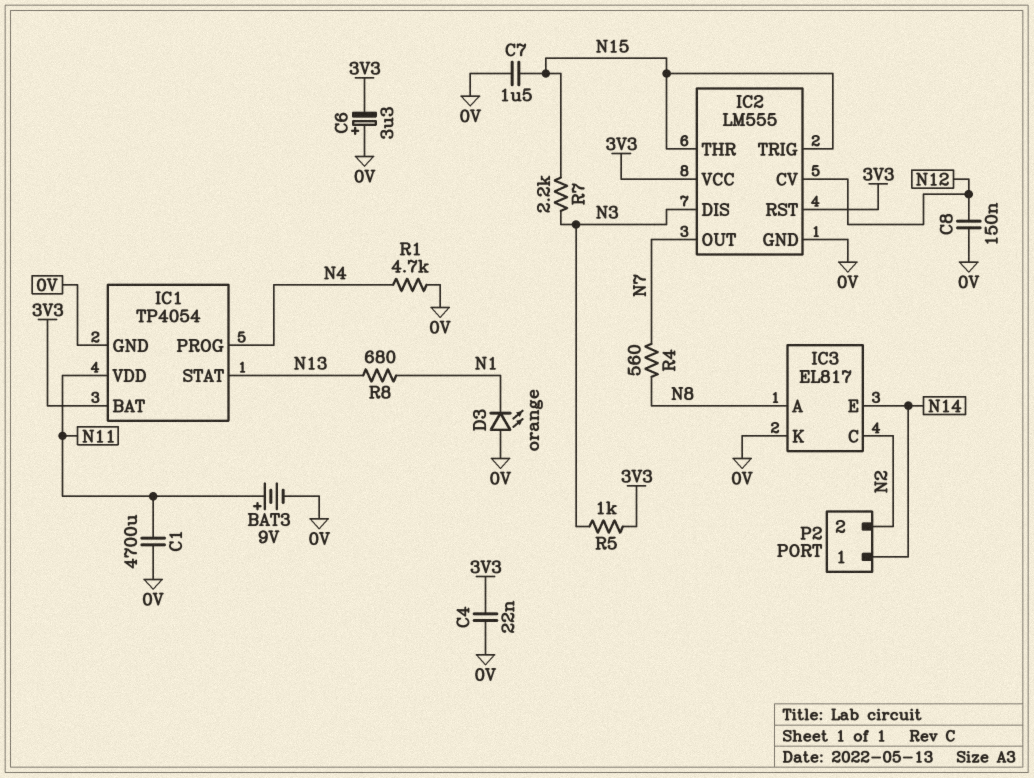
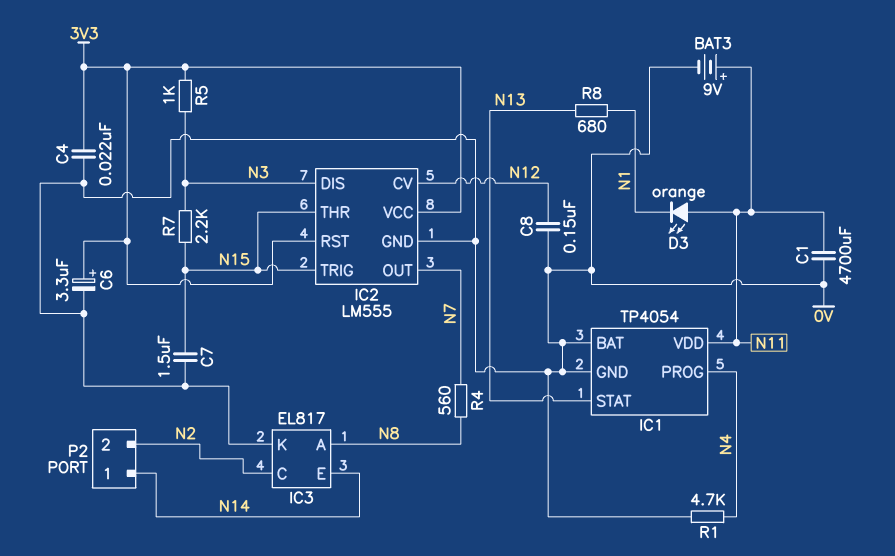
C6: 3.3uF (plus 0V, minus 3V3) -> 3.3uF (plus 3V3, minus 0V)
D3: LED orange (A 0V, K N1) -> LED orange (A N11, K N1)
IC1 pin BAT: 3V3 -> 0V

